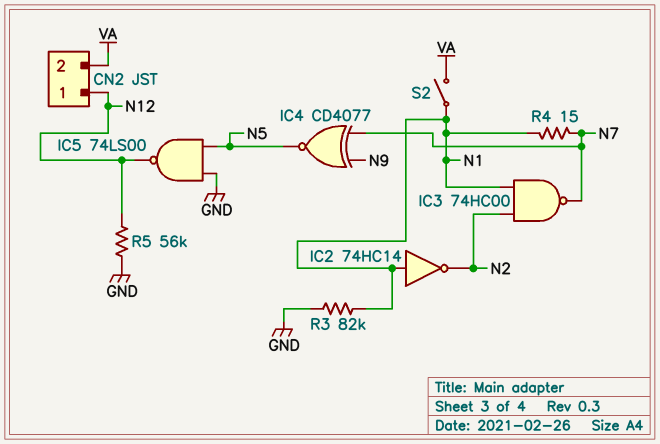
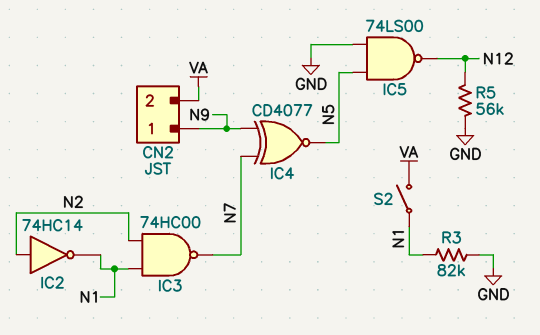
CN2 pin 1: N12 -> N9
IC2: NOT 74HC14 (in N1, out N2) -> NOT 74HC14 (in N2, out N1)
R4: 15 (N1, N7) -> none

